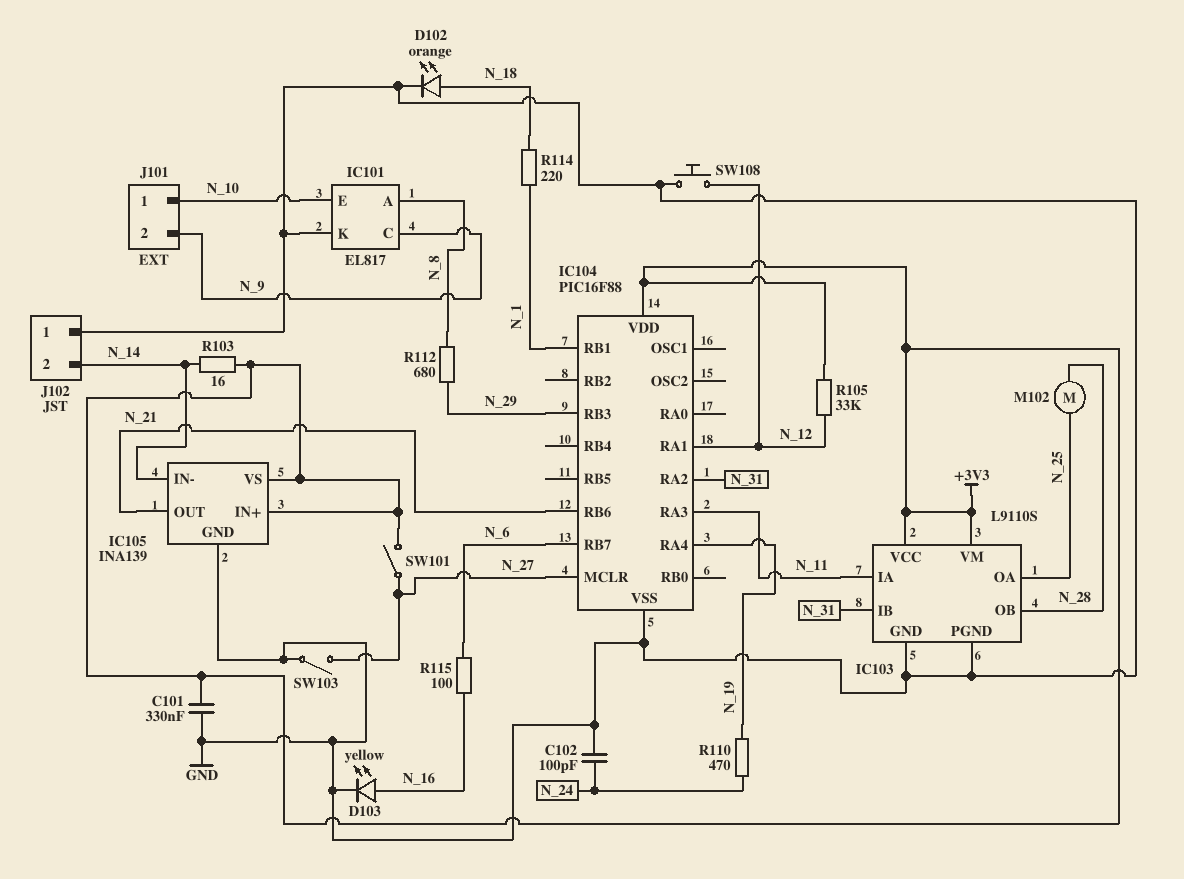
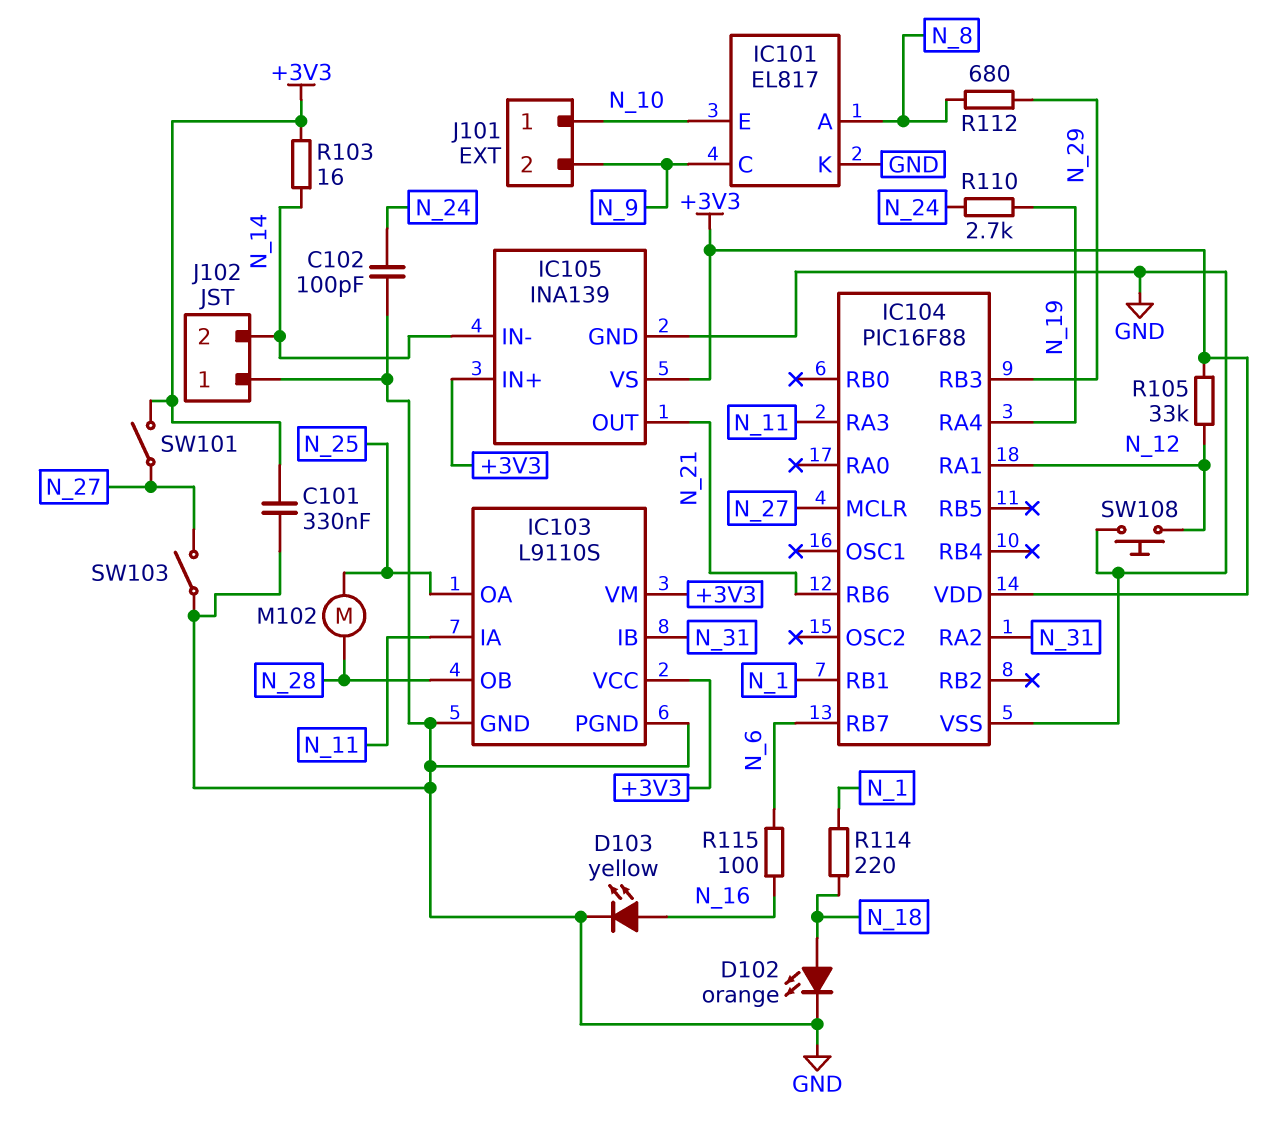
R110: 470 (N_19, N_24) -> 2.7k (N_19, N_24)

